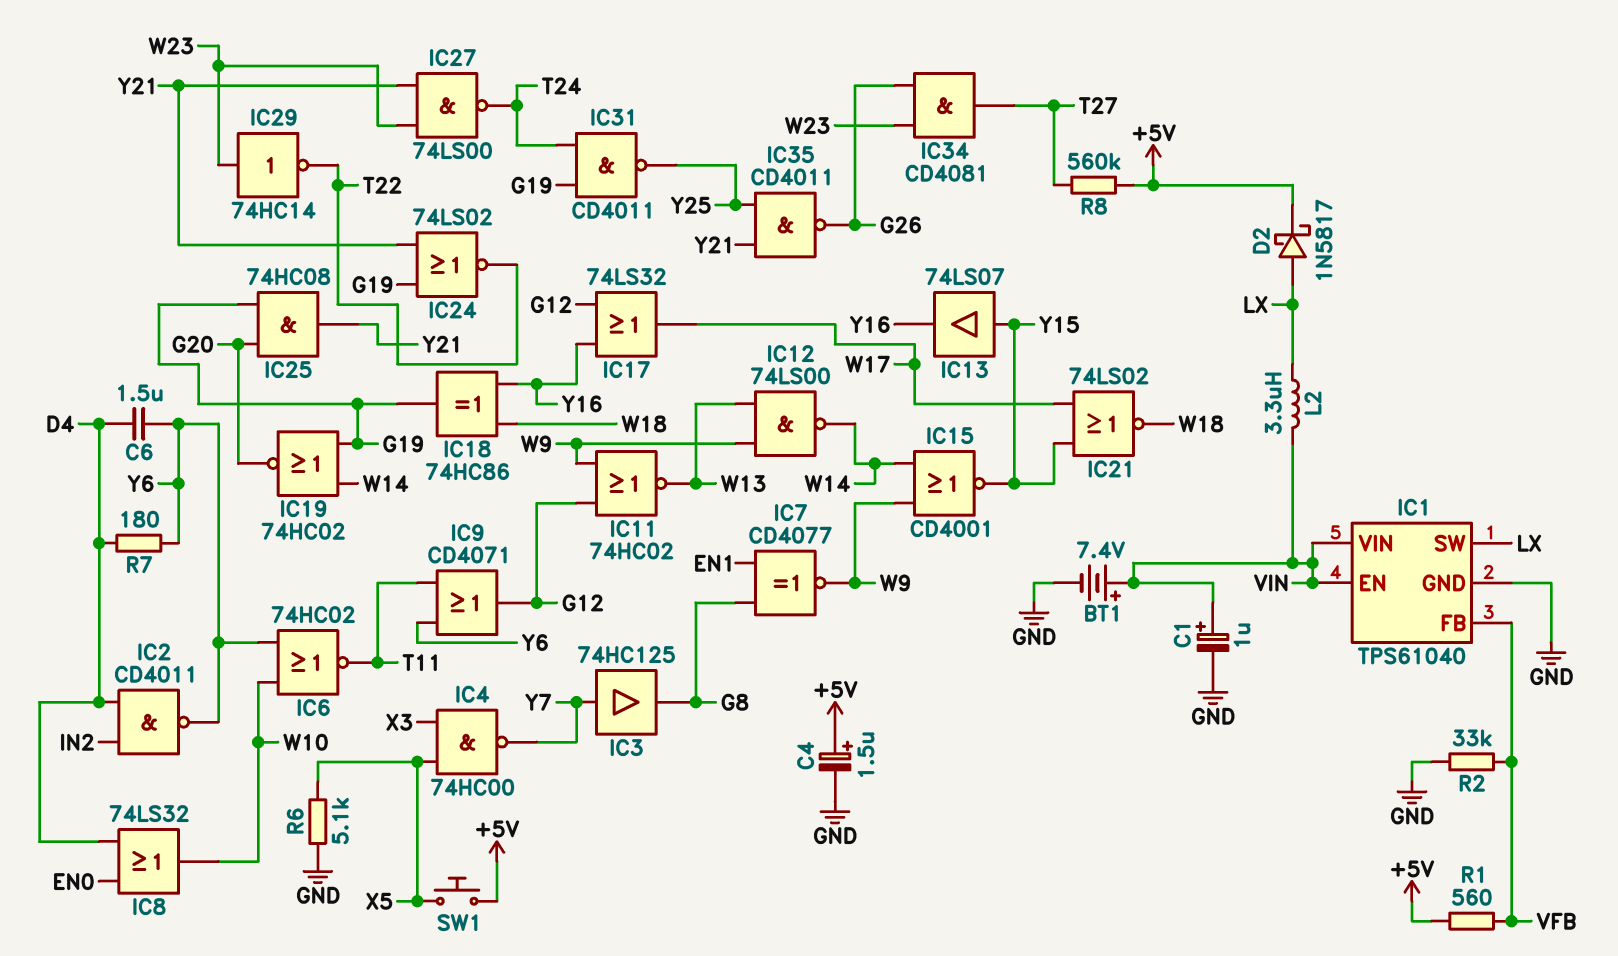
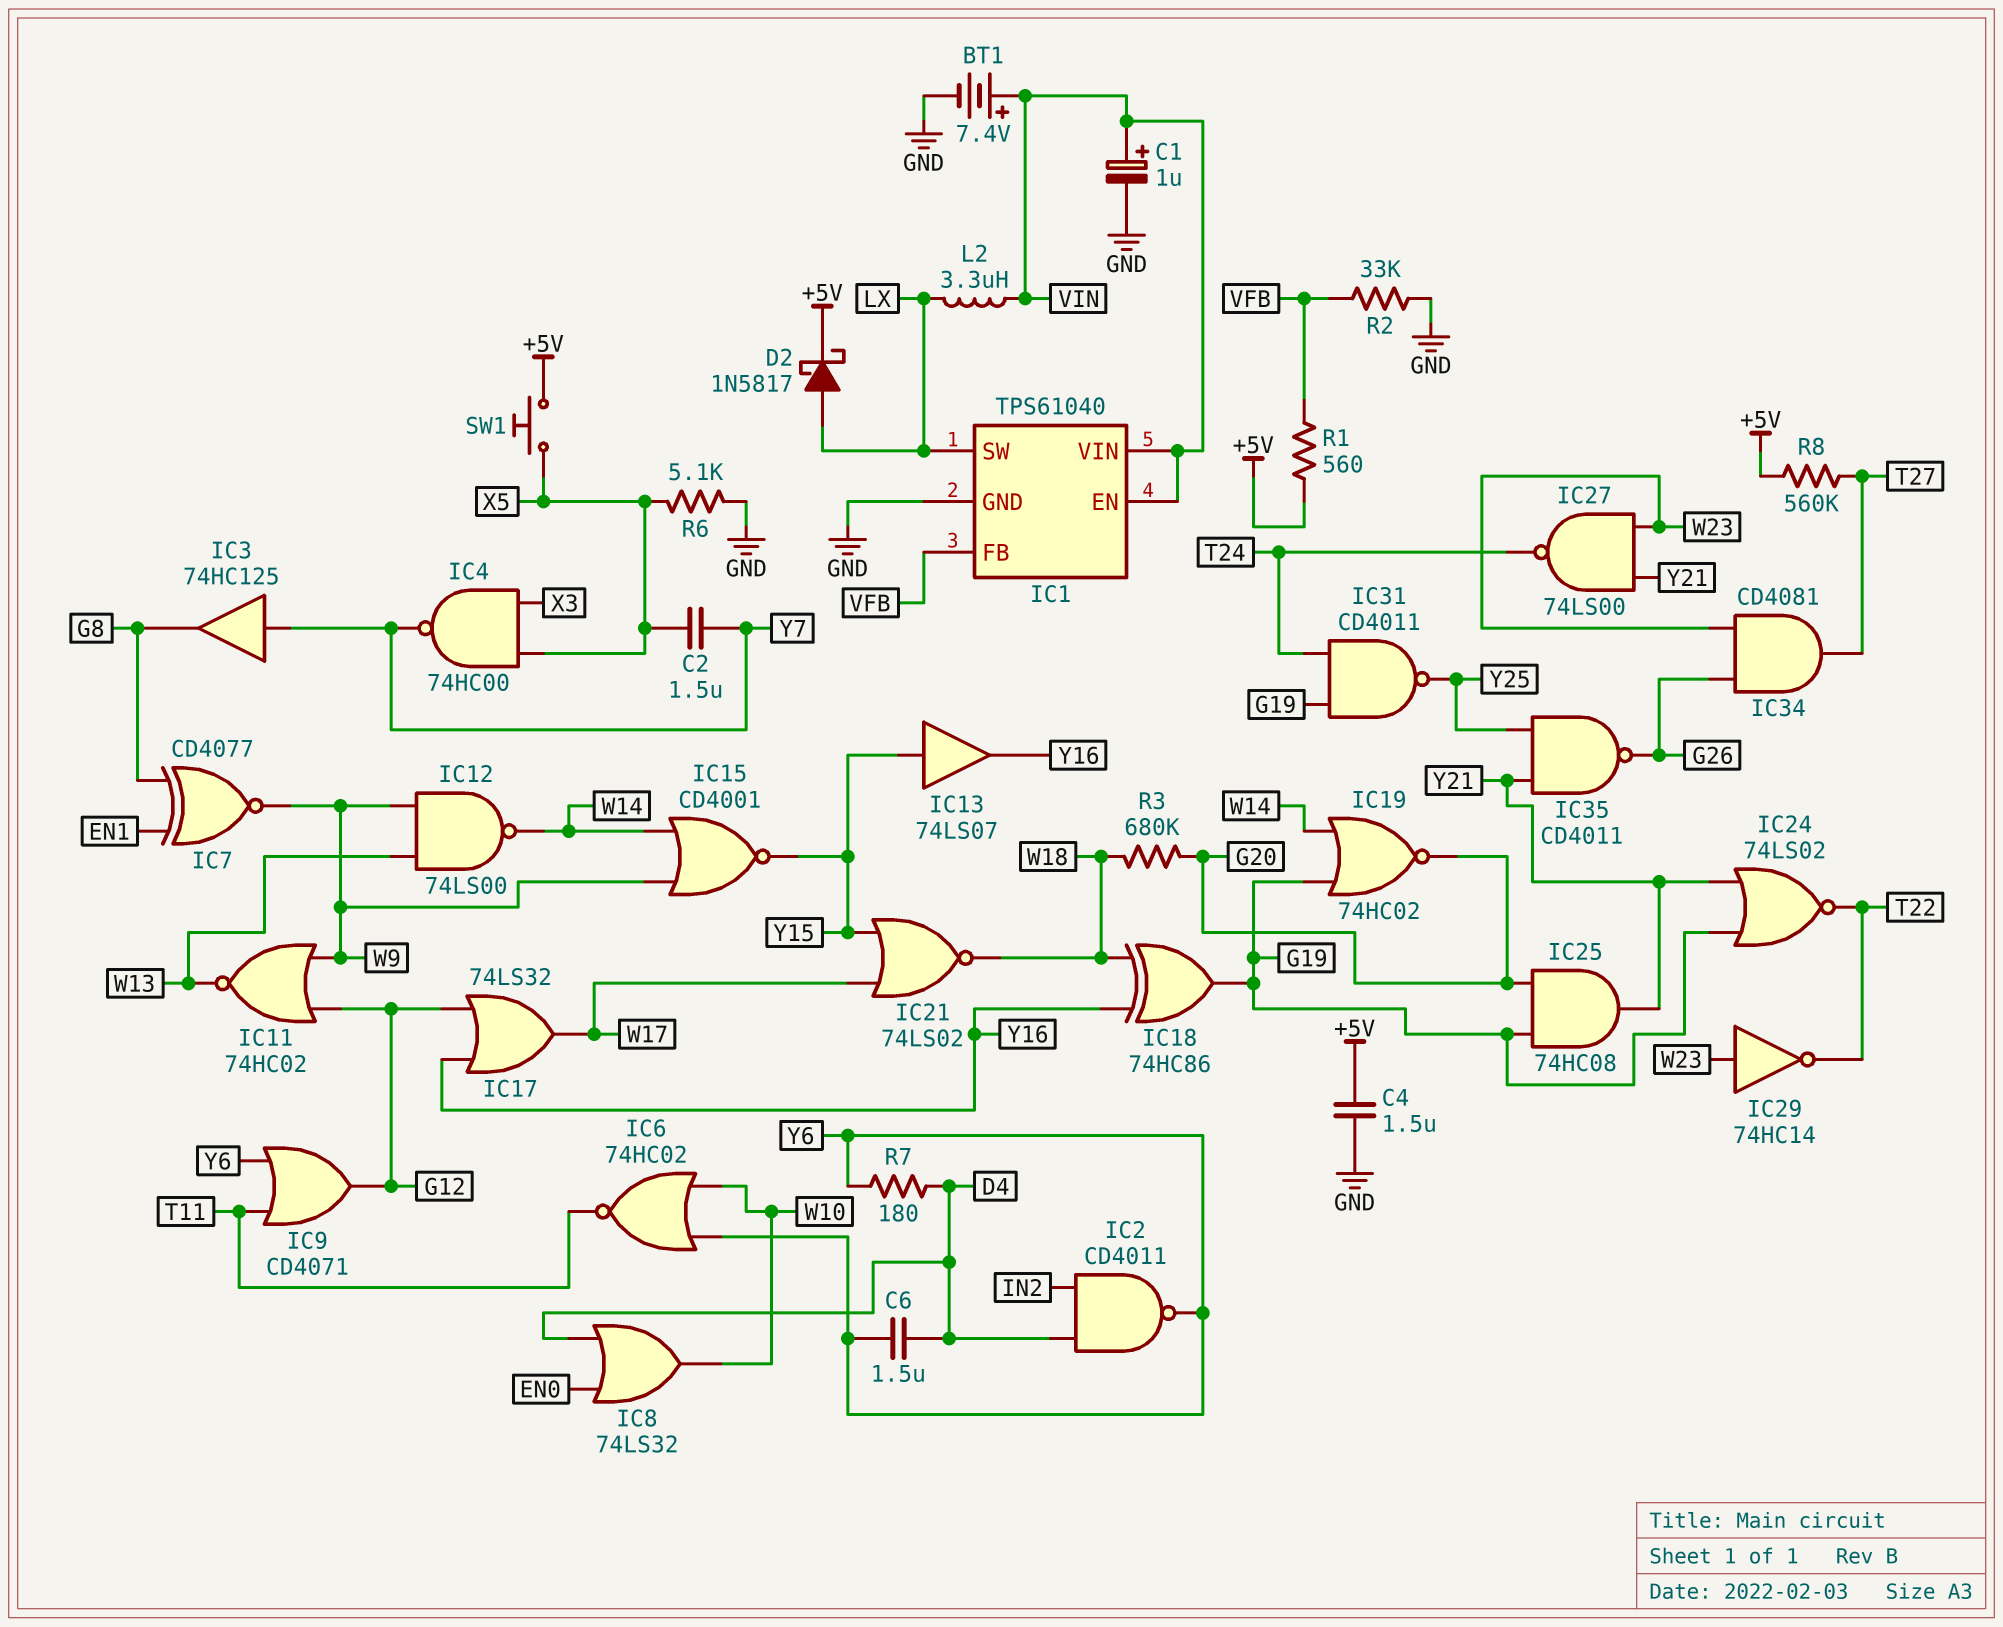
C2: none -> 1.5uF (X5, Y7)
C4: 1.5uF (plus +5V, minus GND) -> 1.5uF (+5V, GND)
R3: none -> 680k (G20, W18)

